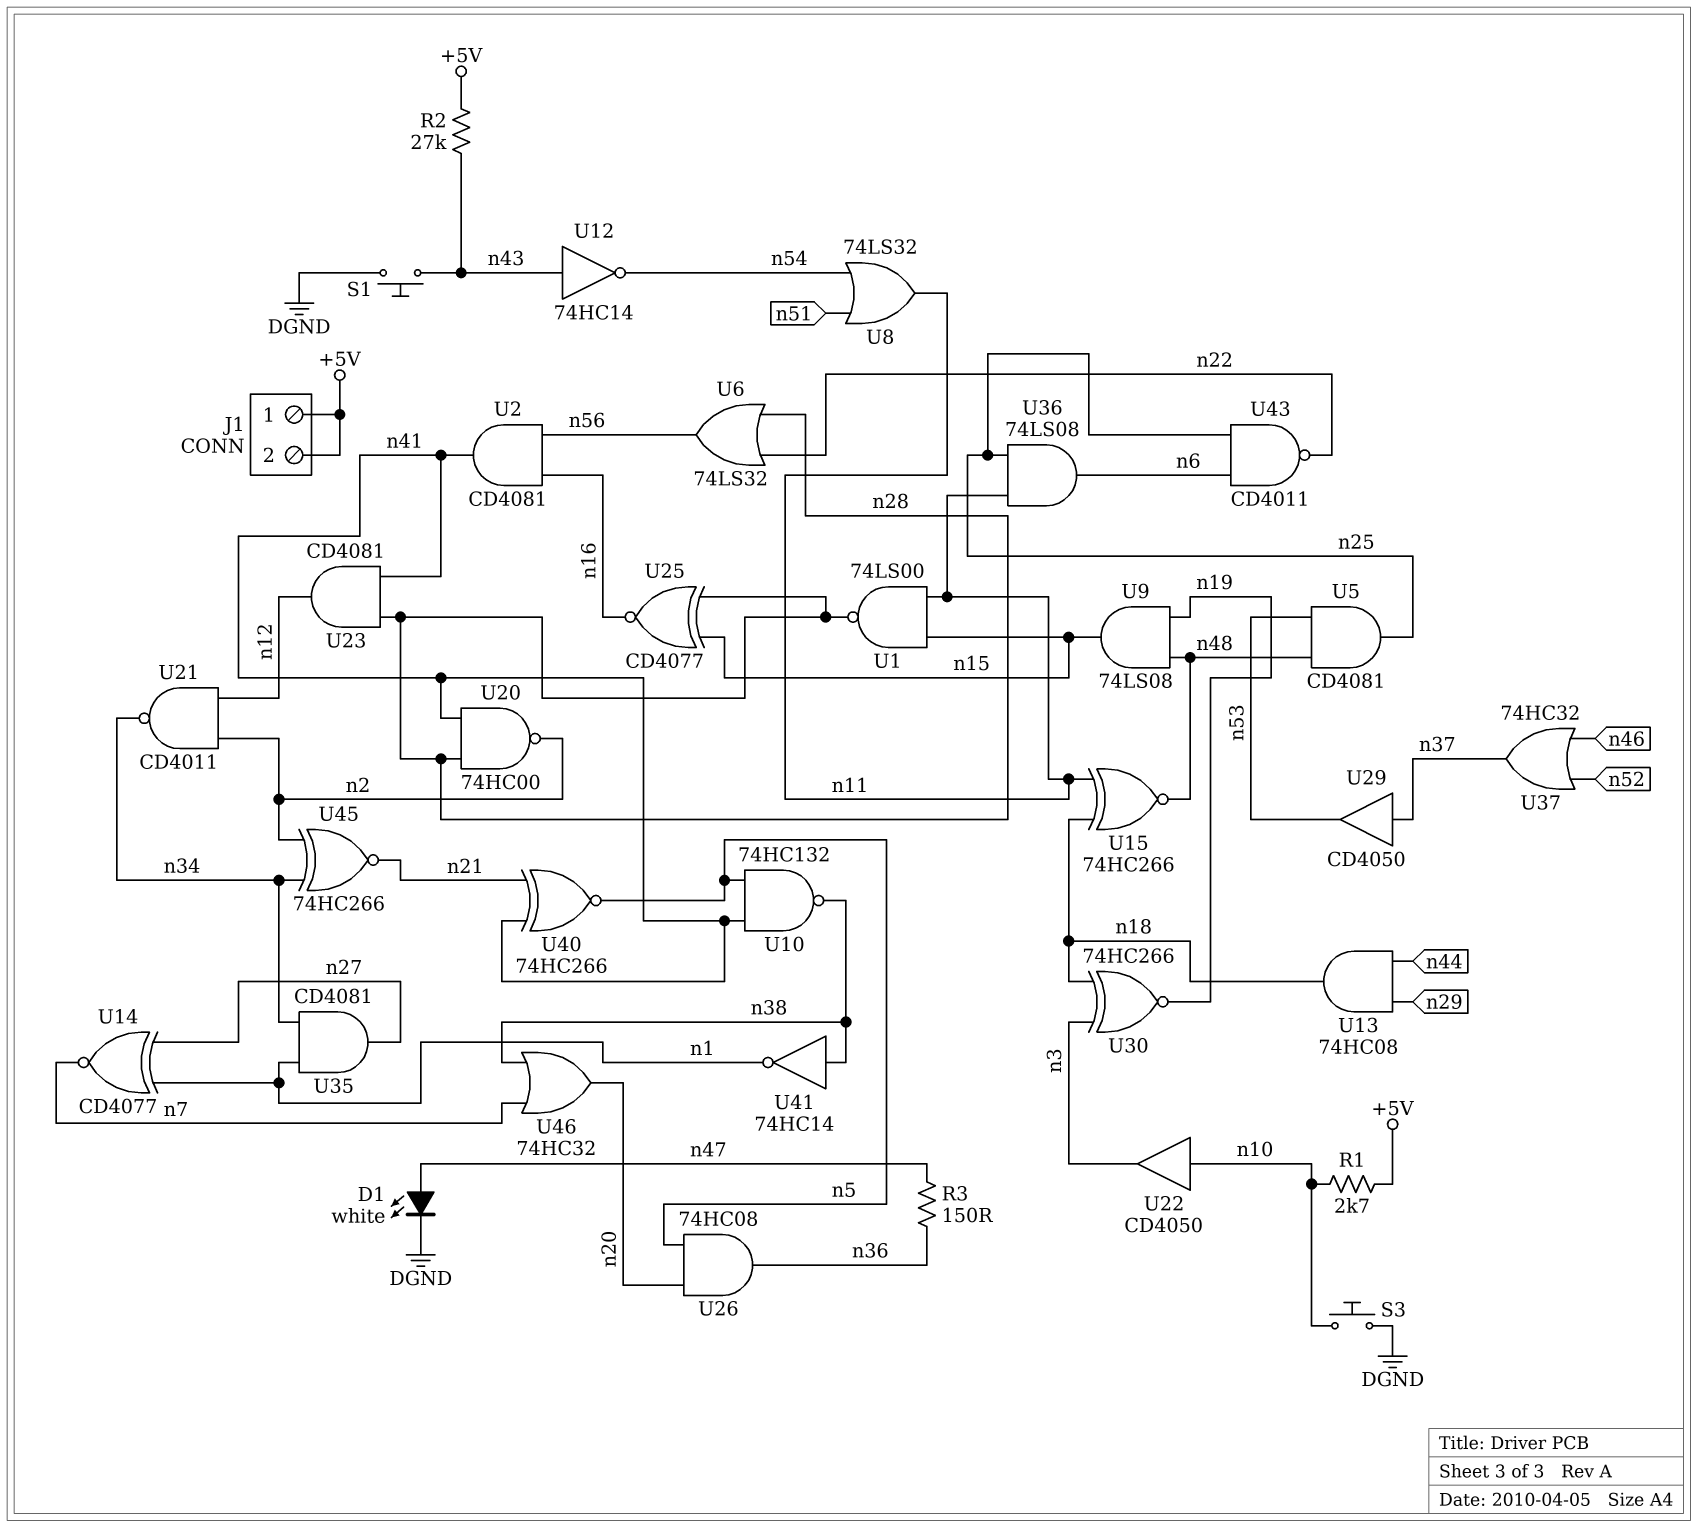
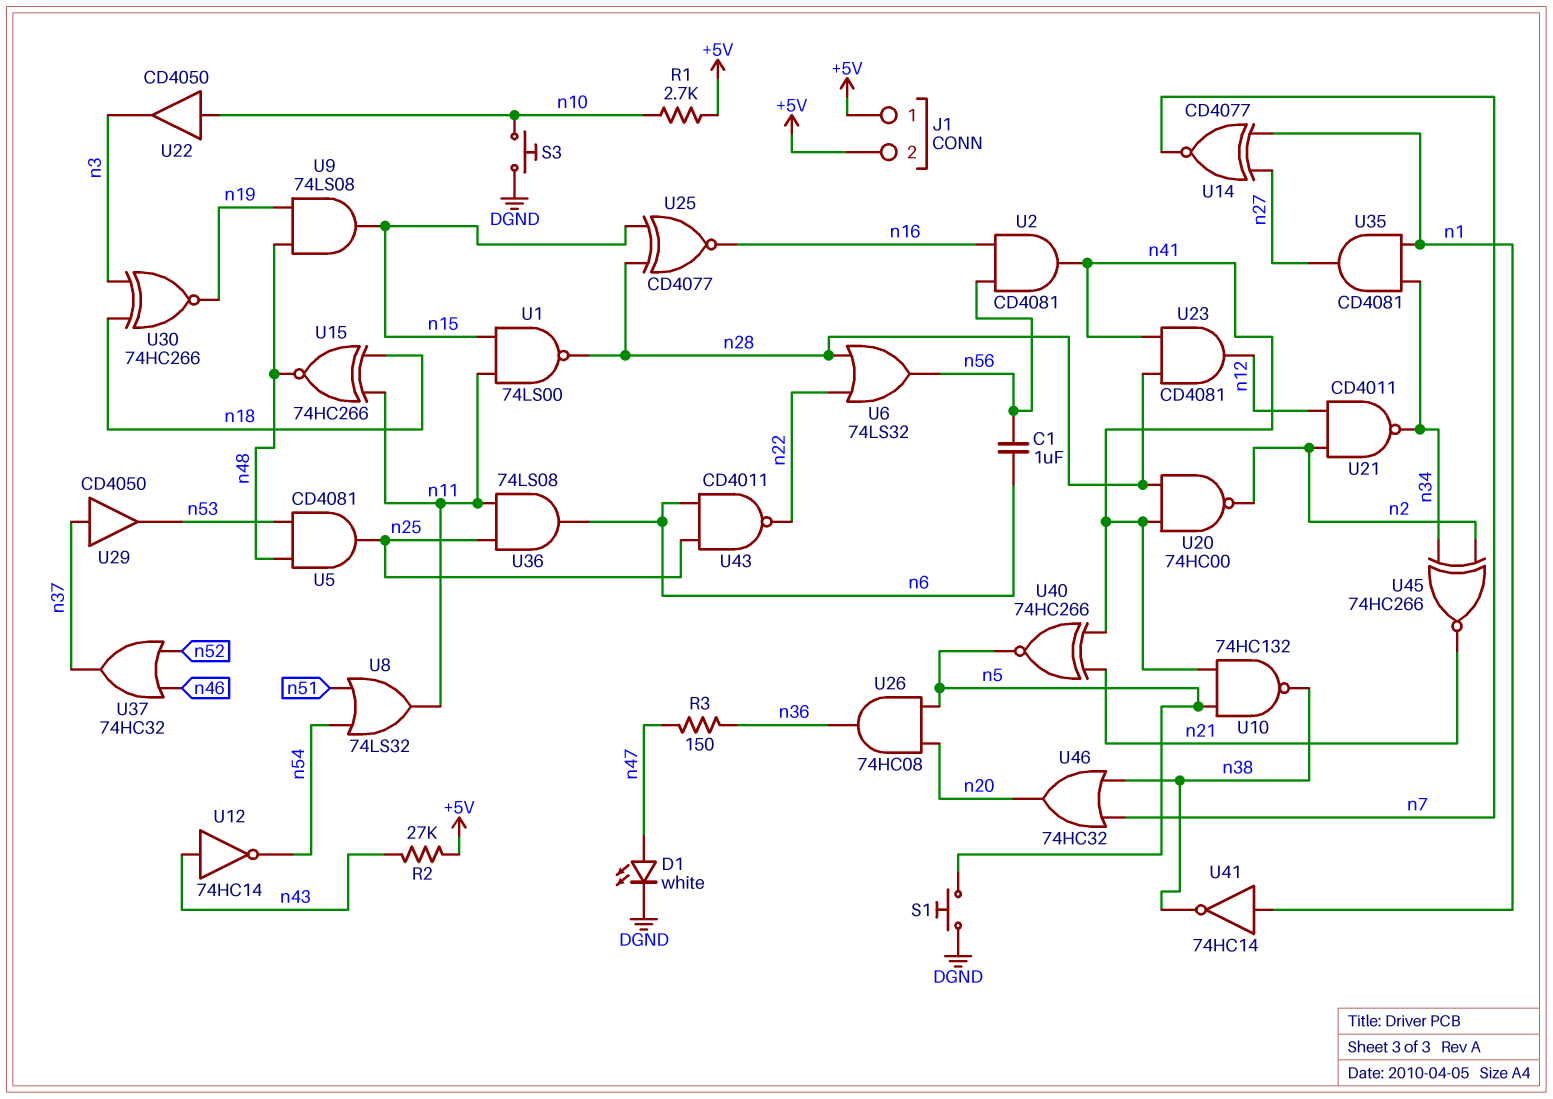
C1: none -> 1uF (n6, n56)
S1: button (DGND, n43) -> button (DGND, n5)
U13: AND 74HC08 (in n29, in n44, out n18) -> none
U41: NOT 74HC14 (in n38, out n1) -> NOT 74HC14 (in n1, out n38)

